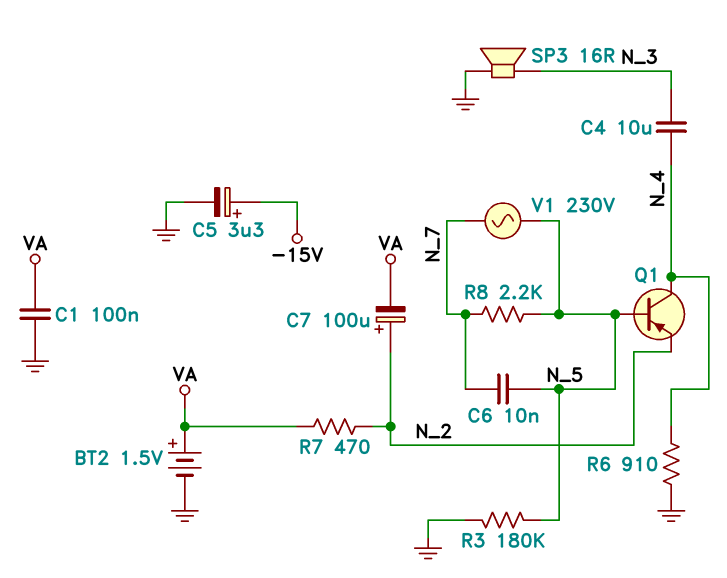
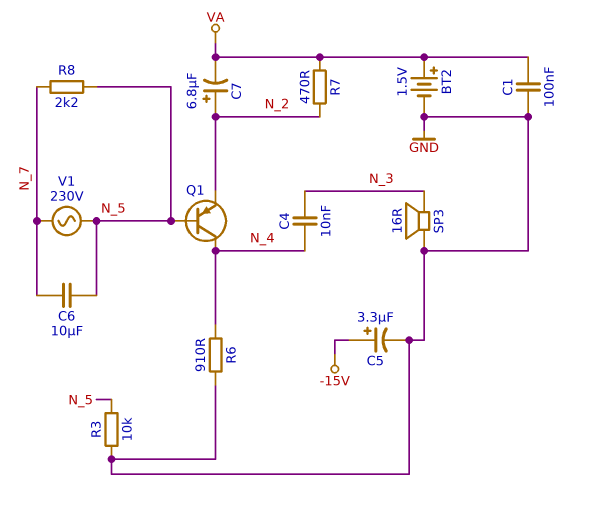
C4: 10uF (N_3, N_4) -> 10nF (N_3, N_4)
C6: 10nF (N_5, N_7) -> 10uF (N_5, N_7)
C7: 100uF (plus N_2, minus VA) -> 6.8uF (plus N_2, minus VA)
R3: 180k (GND, N_5) -> 10k (GND, N_5)

